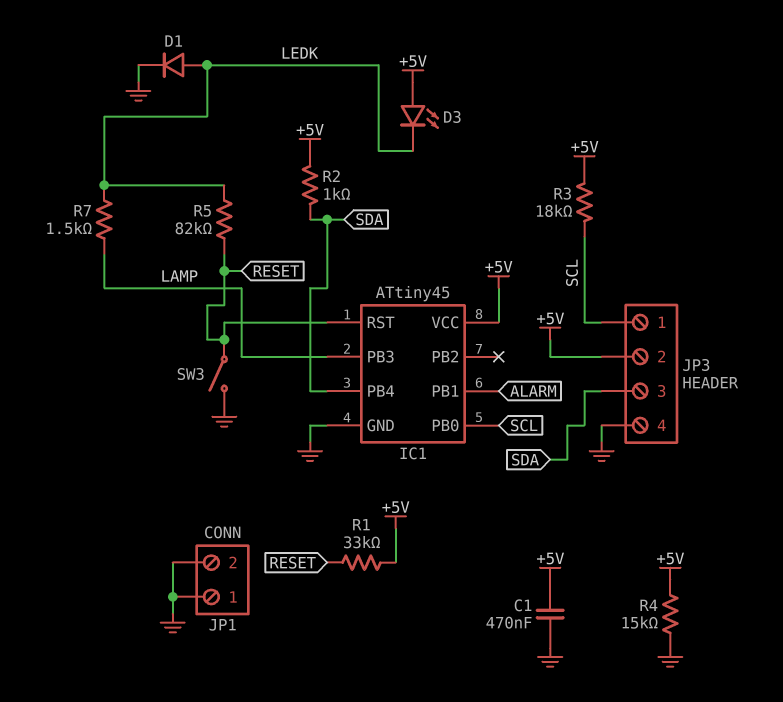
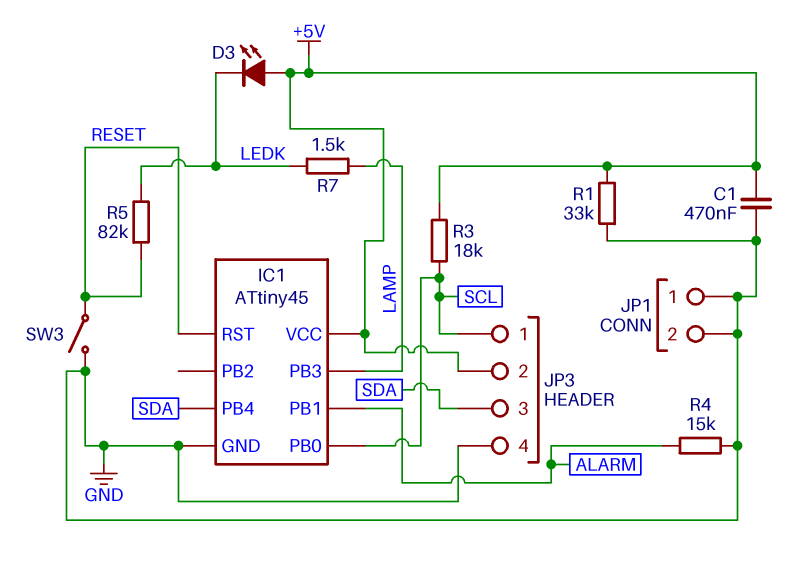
D1: diode (A LEDK, K GND) -> none
R1: 33k (+5V, RESET) -> 33k (+5V, GND)
R2: 1k (+5V, SDA) -> none
R4: 15k (+5V, GND) -> 15k (ALARM, GND)

